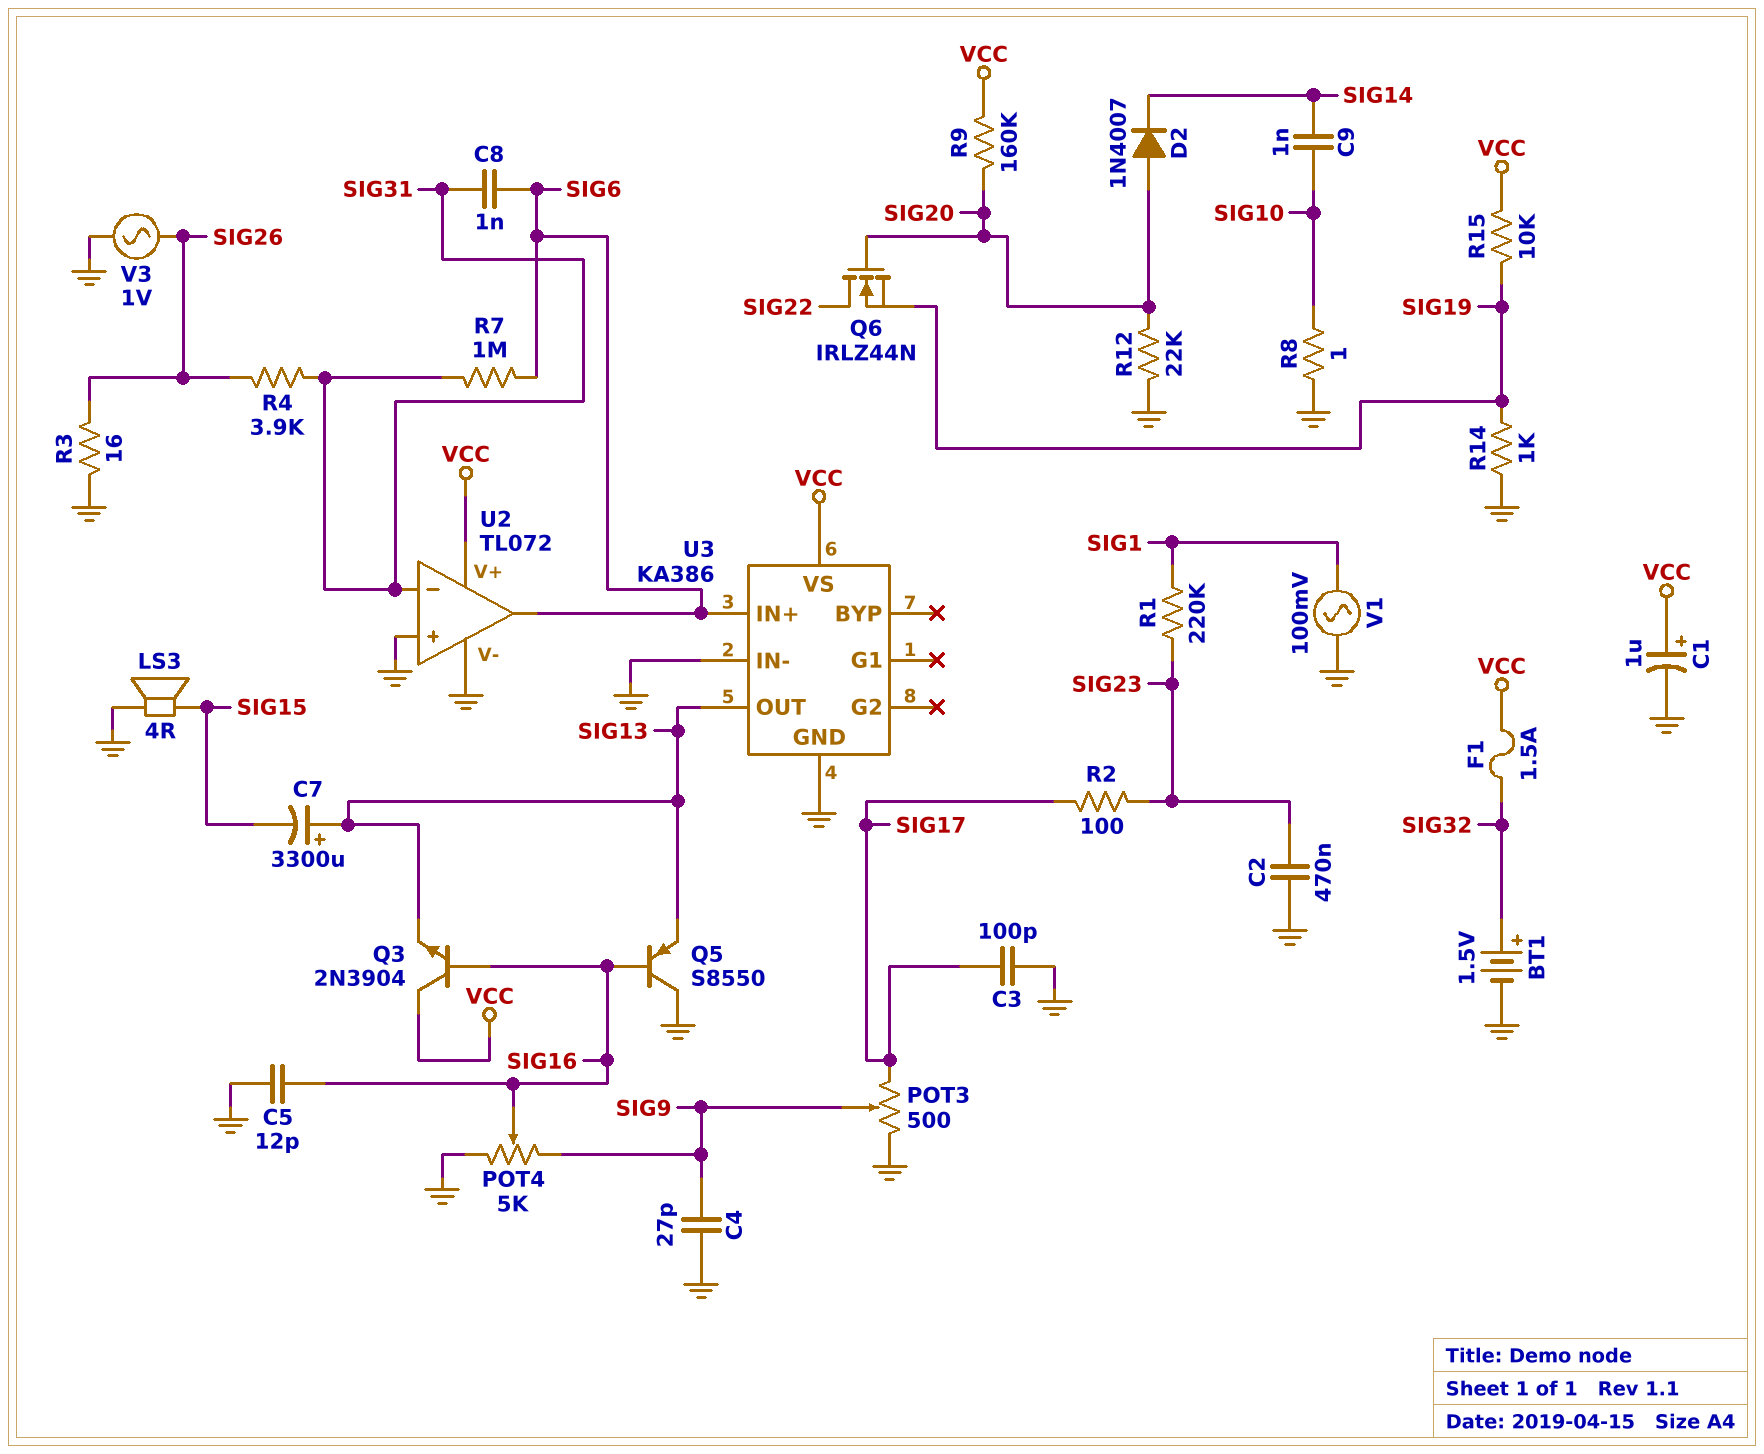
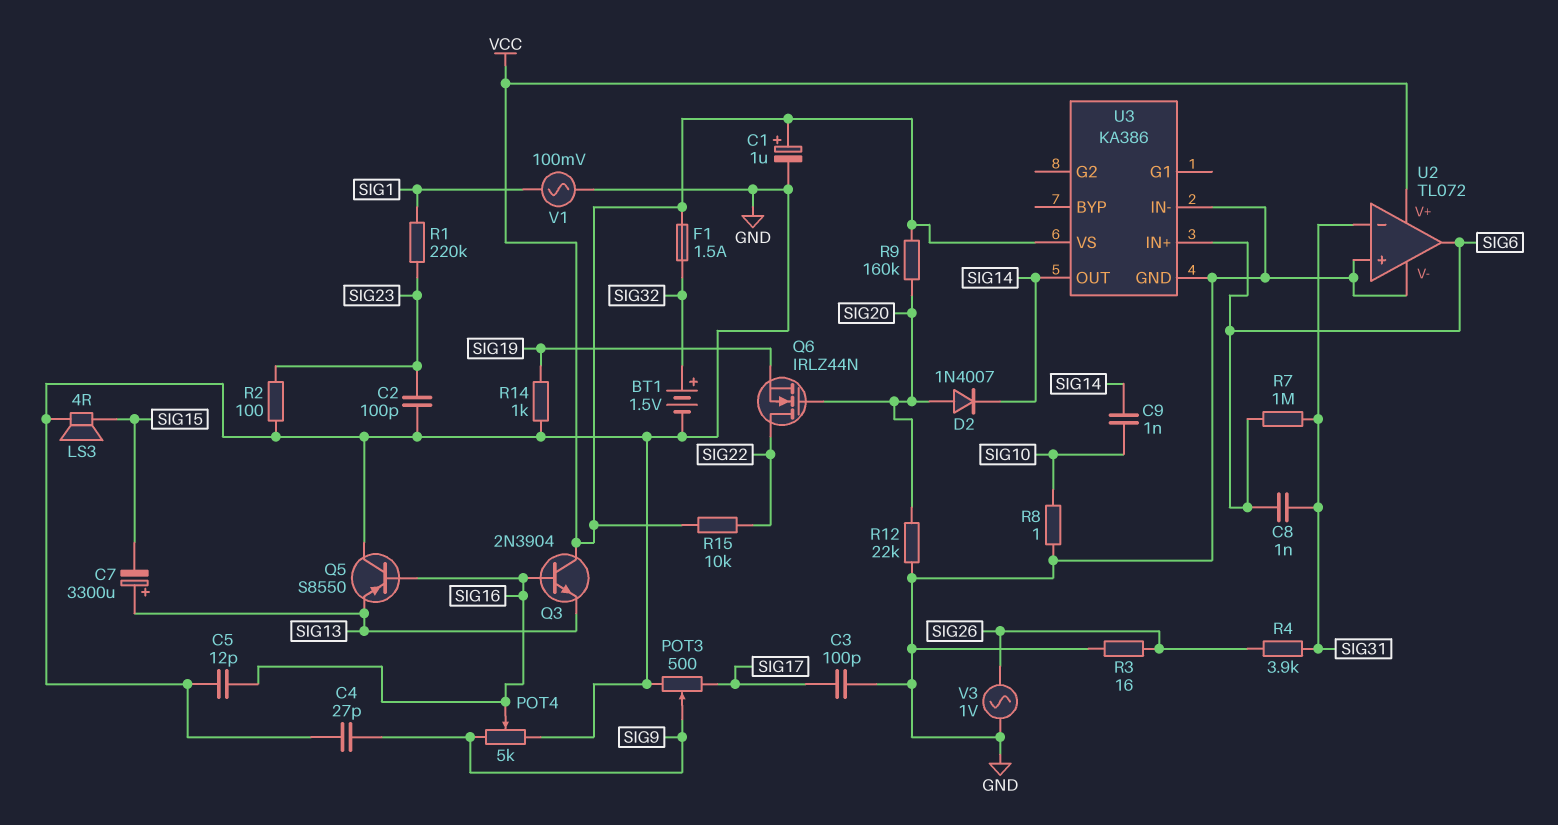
C2: 470nF (GND, SIG23) -> 100pF (GND, SIG23)
R2: 100 (SIG17, SIG23) -> 100 (GND, SIG23)
R15: 10k (SIG19, VCC) -> 10k (SIG22, VCC)
U3 pin OUT: SIG13 -> SIG14

